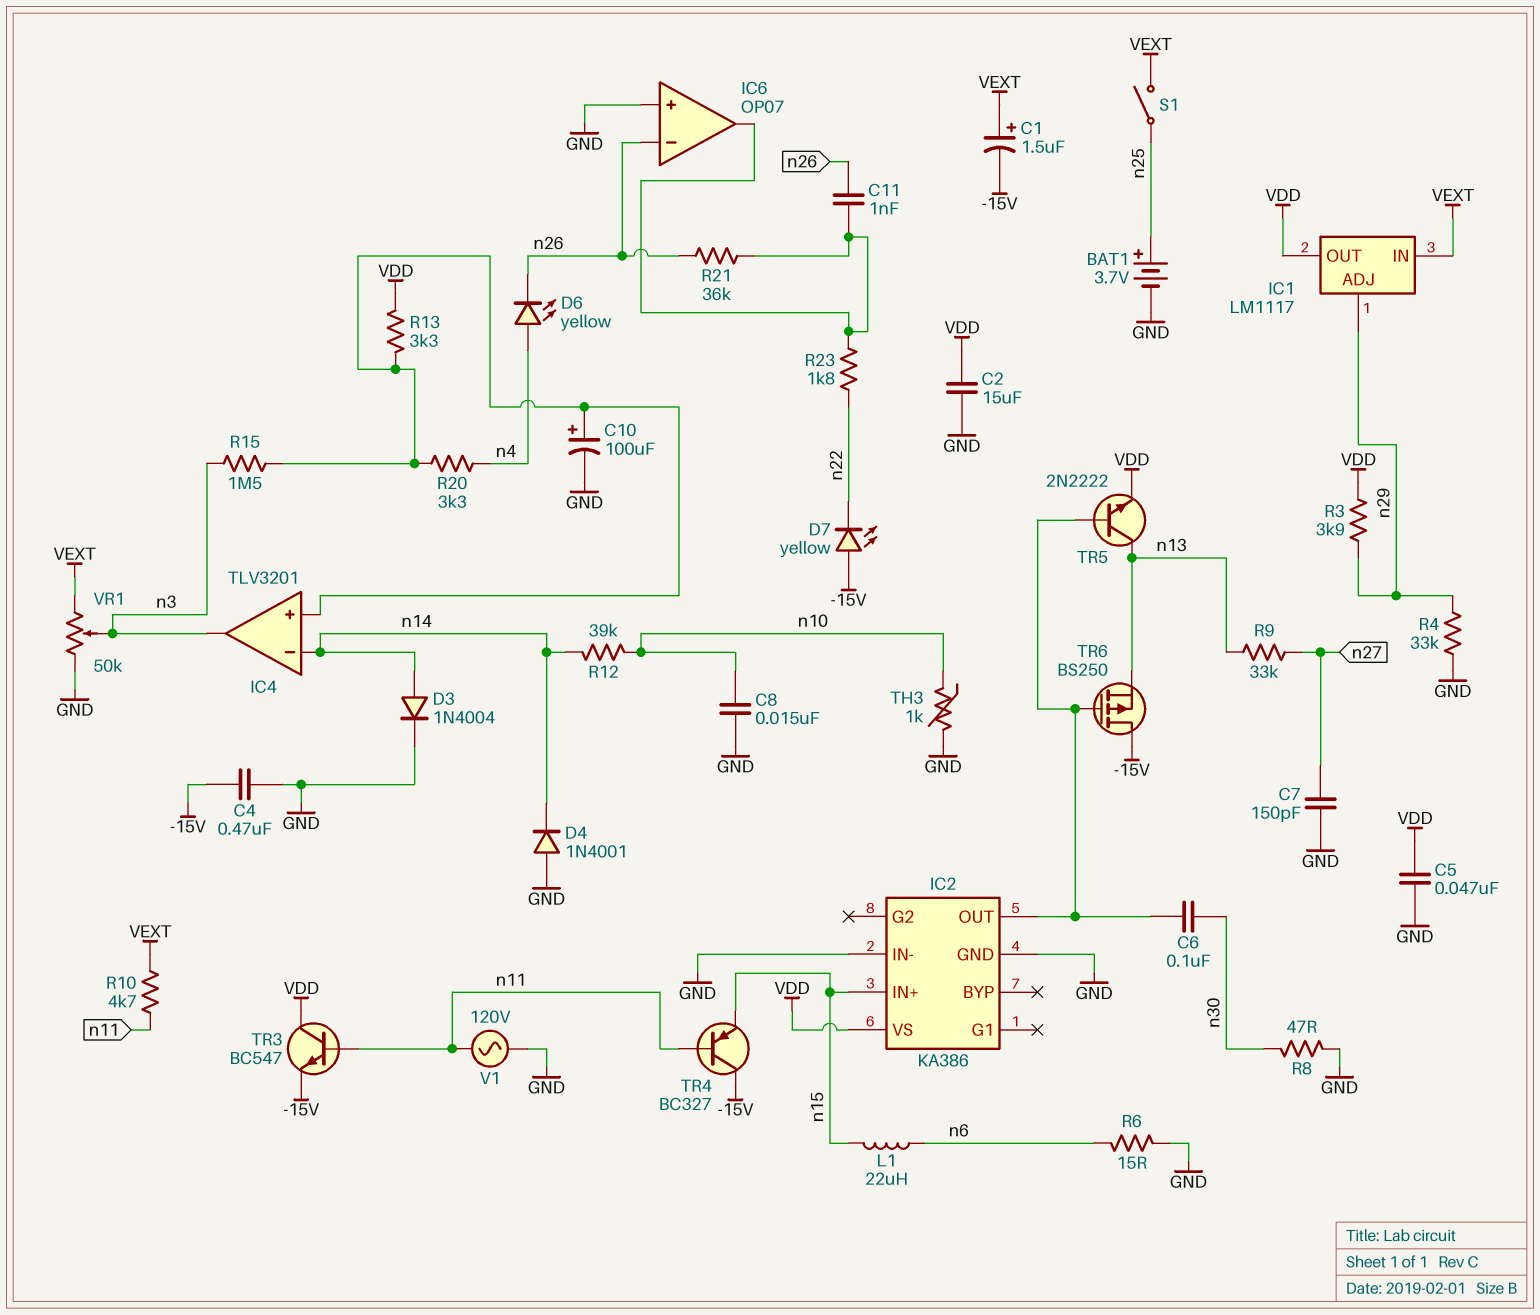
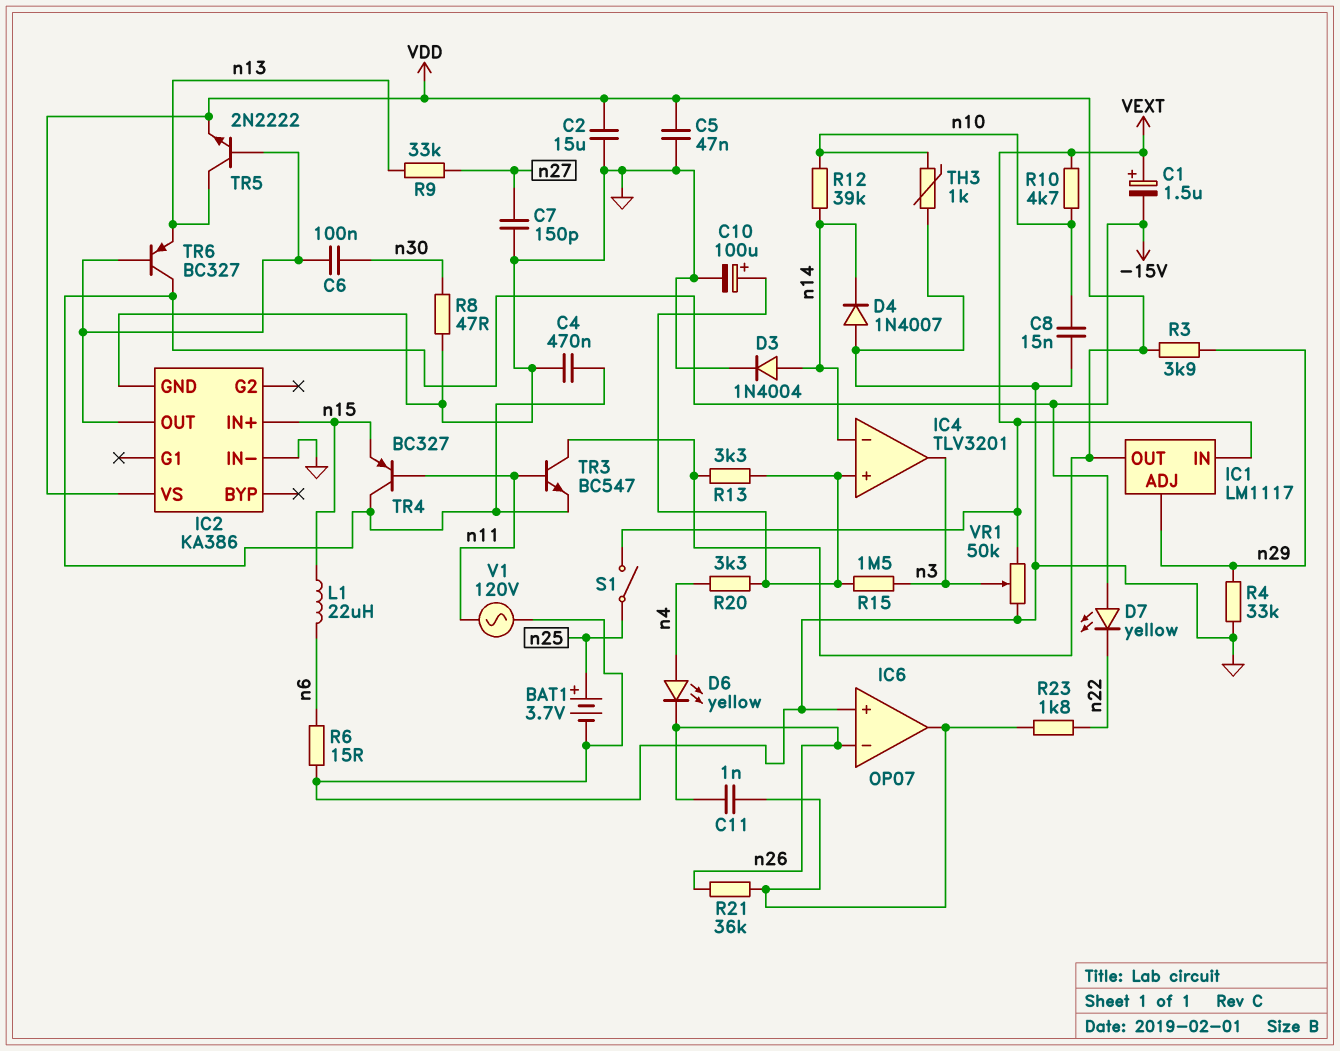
D4: diode 1N4001 (A GND, K n14) -> diode 1N4007 (A GND, K n14)
R10: 4.7k (VEXT, n11) -> 4.7k (VEXT, n10)
TR6: PMOS BS250 (G IC2/OUT, D -15V, S n13) -> PNP BC327 (B IC2/OUT, C -15V, E n13)

